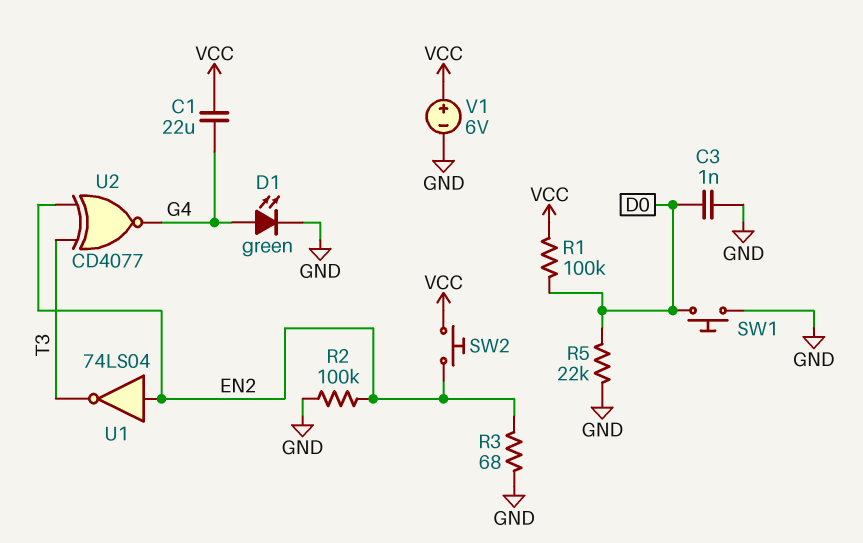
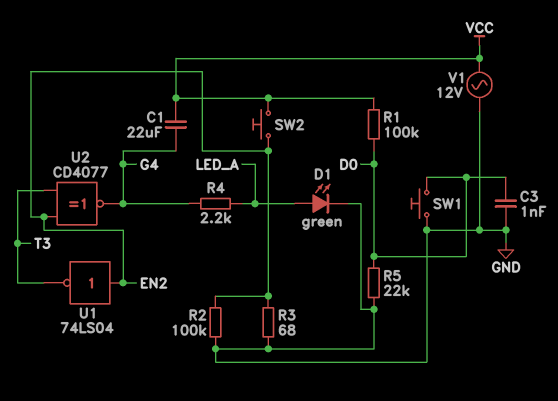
D1: LED green (A G4, K GND) -> LED green (A LED_A, K GND)
R4: none -> 2.2k (G4, LED_A)
V1: 6V (plus VCC, minus GND) -> AC 12V (GND, VCC)

